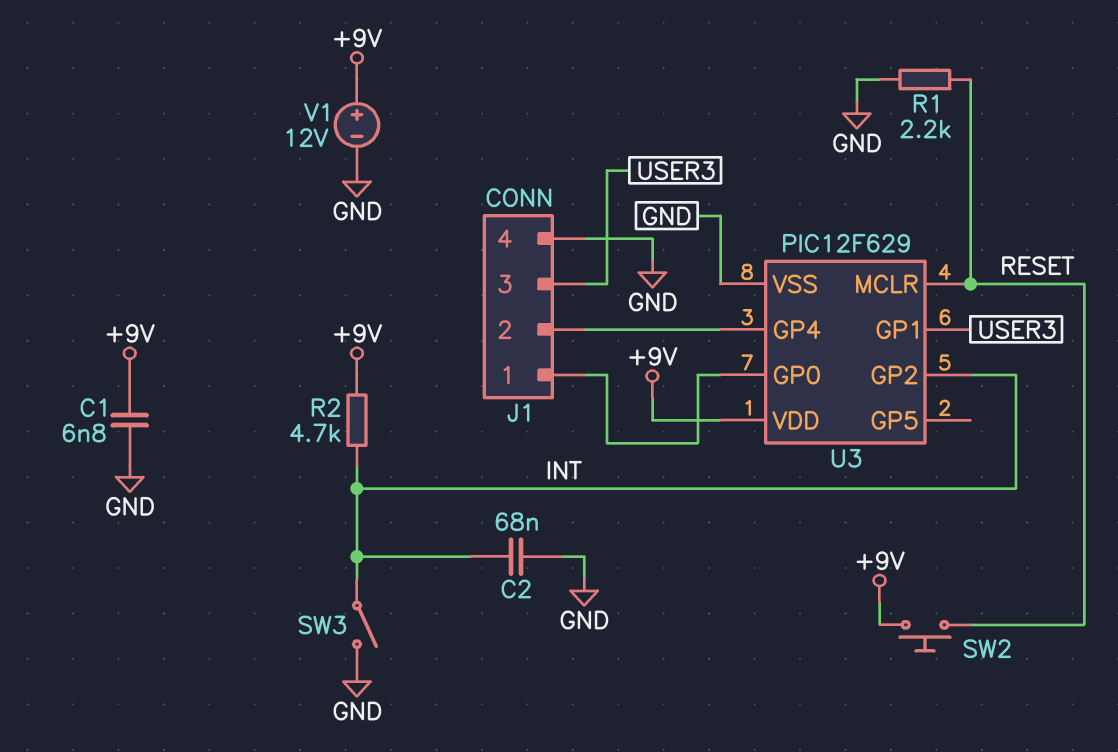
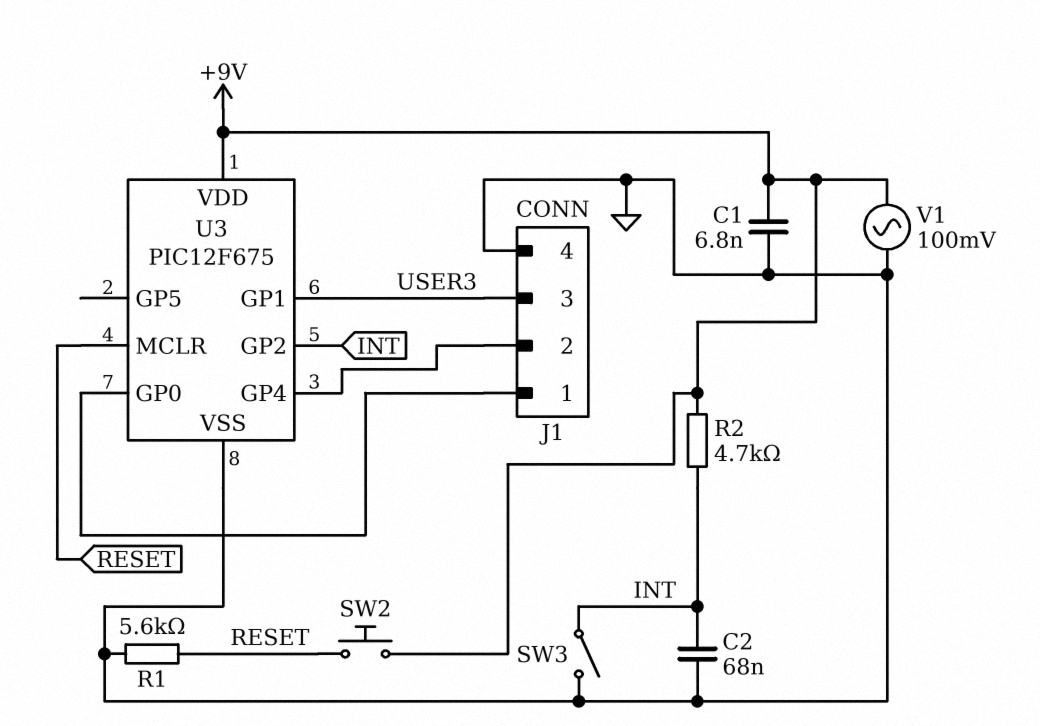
R1: 2.2k (GND, RESET) -> 5.6k (GND, RESET)
U3: PIC12F629 -> PIC12F675
V1: 12V (plus +9V, minus GND) -> AC 100mV (+9V, GND)

